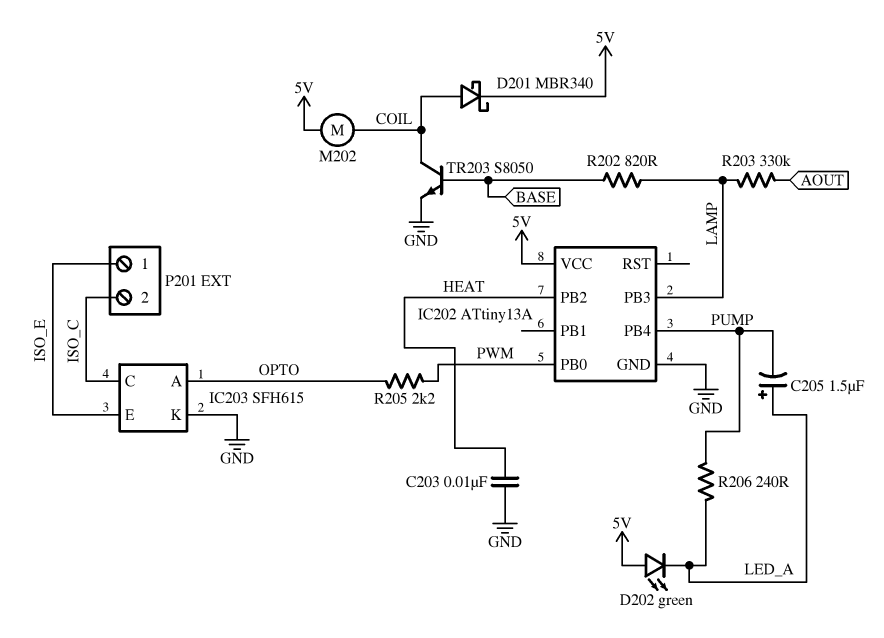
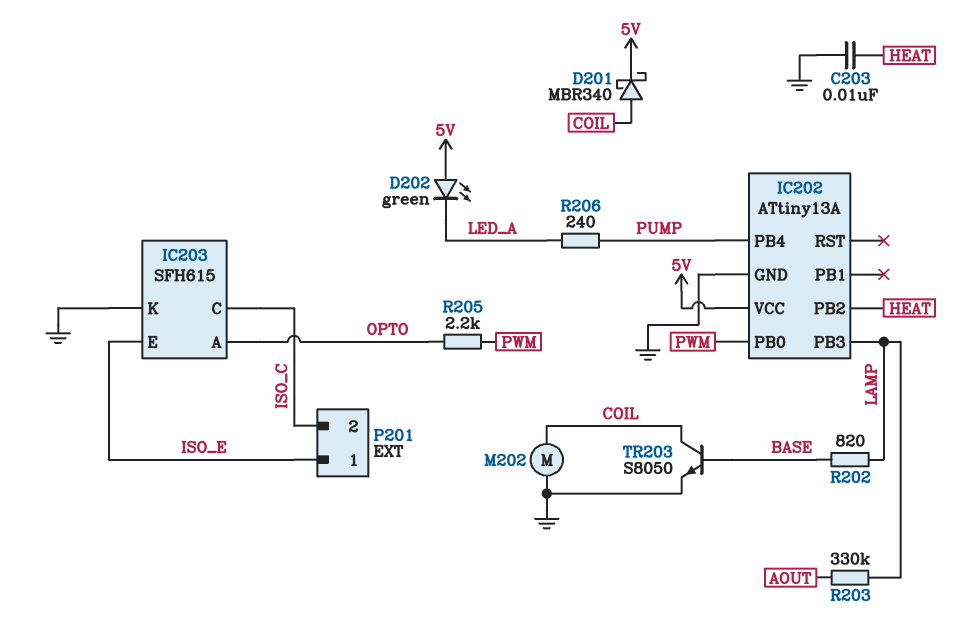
C205: 1.5uF (plus LED_A, minus PUMP) -> none
M202: motor (5V, COIL) -> motor (COIL, GND)

